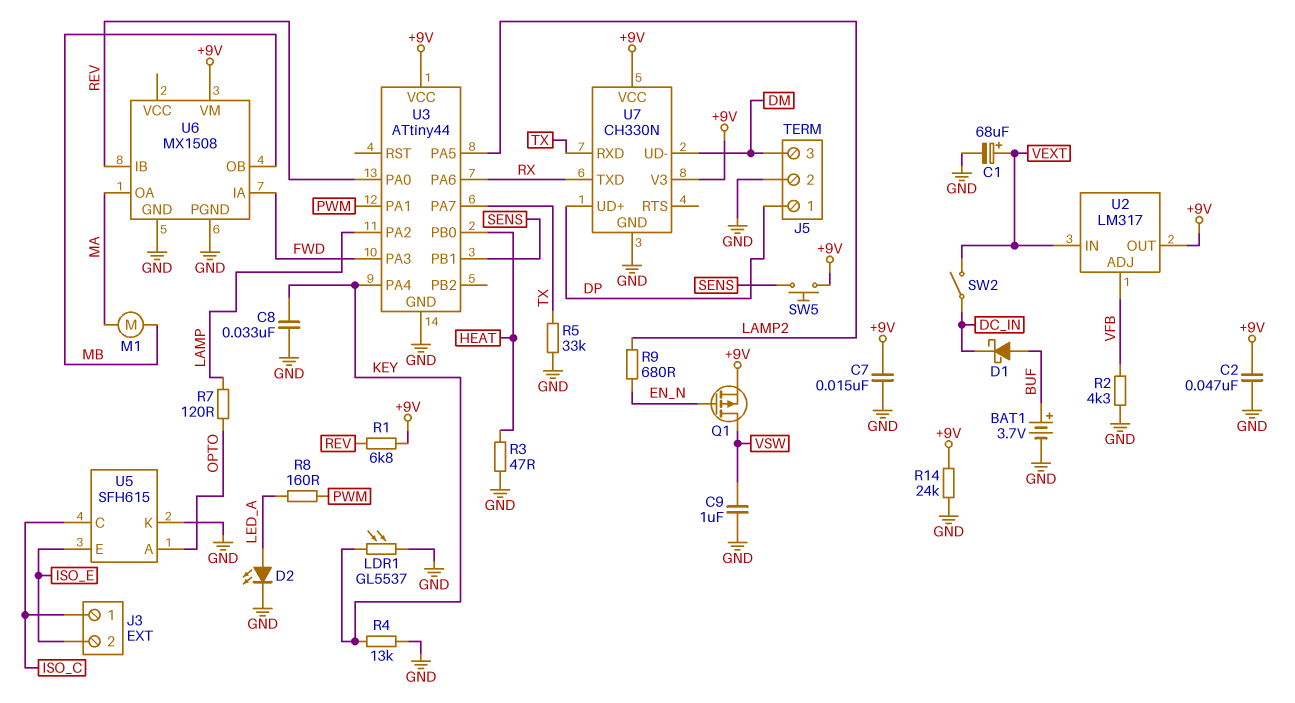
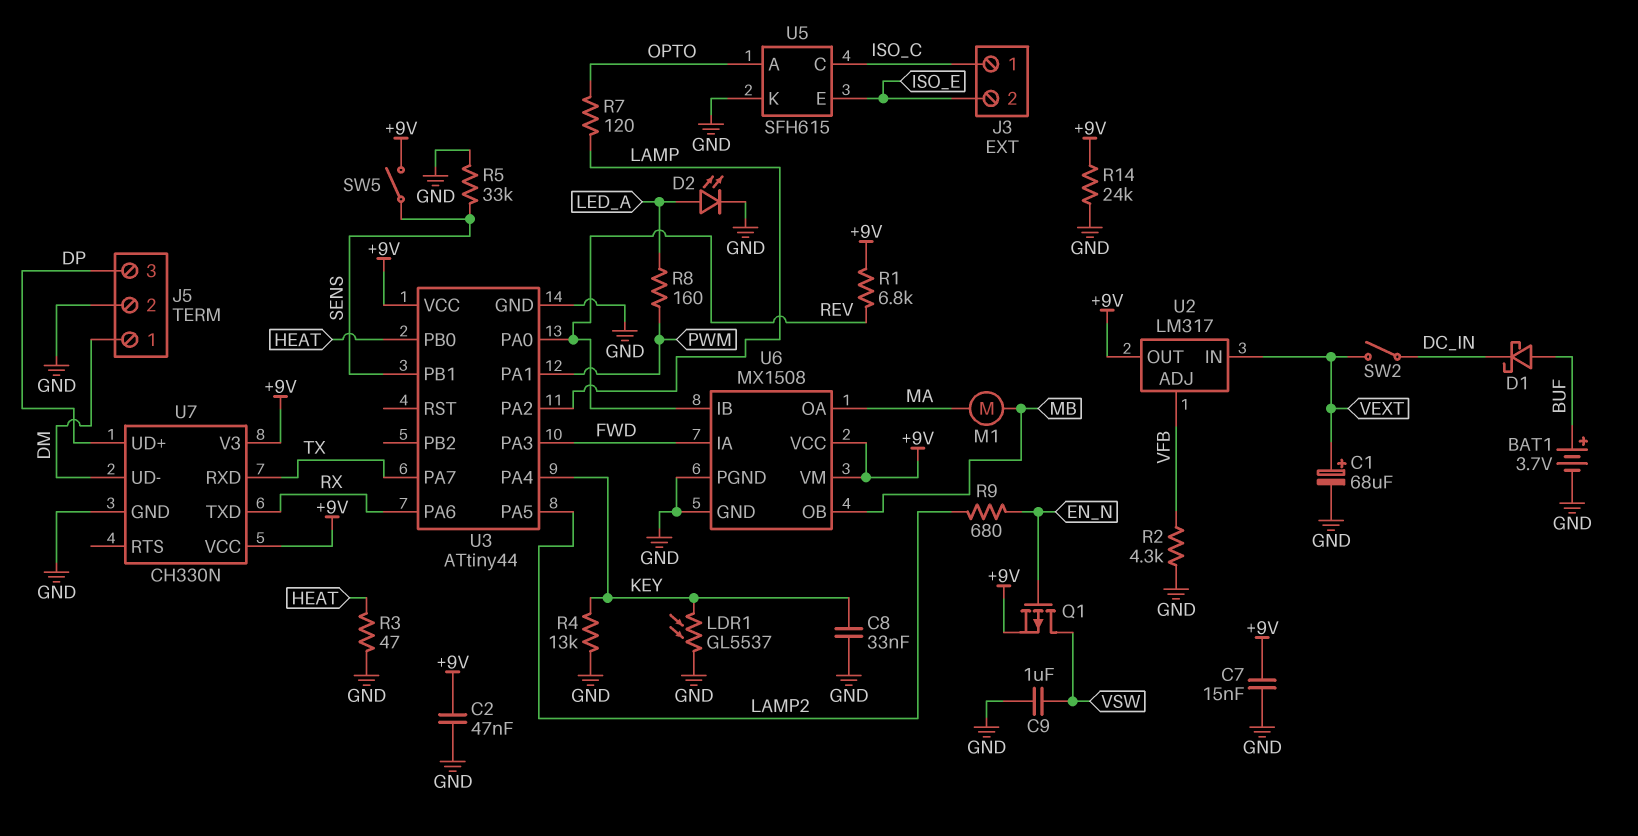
J5 pin 1: DP -> DM
J5 pin 3: DM -> DP
R5: 33k (GND, TX) -> 33k (GND, SENS)
SW5: button (+9V, SENS) -> switch (+9V, SENS)
U6 pin VCC: none -> +9V

